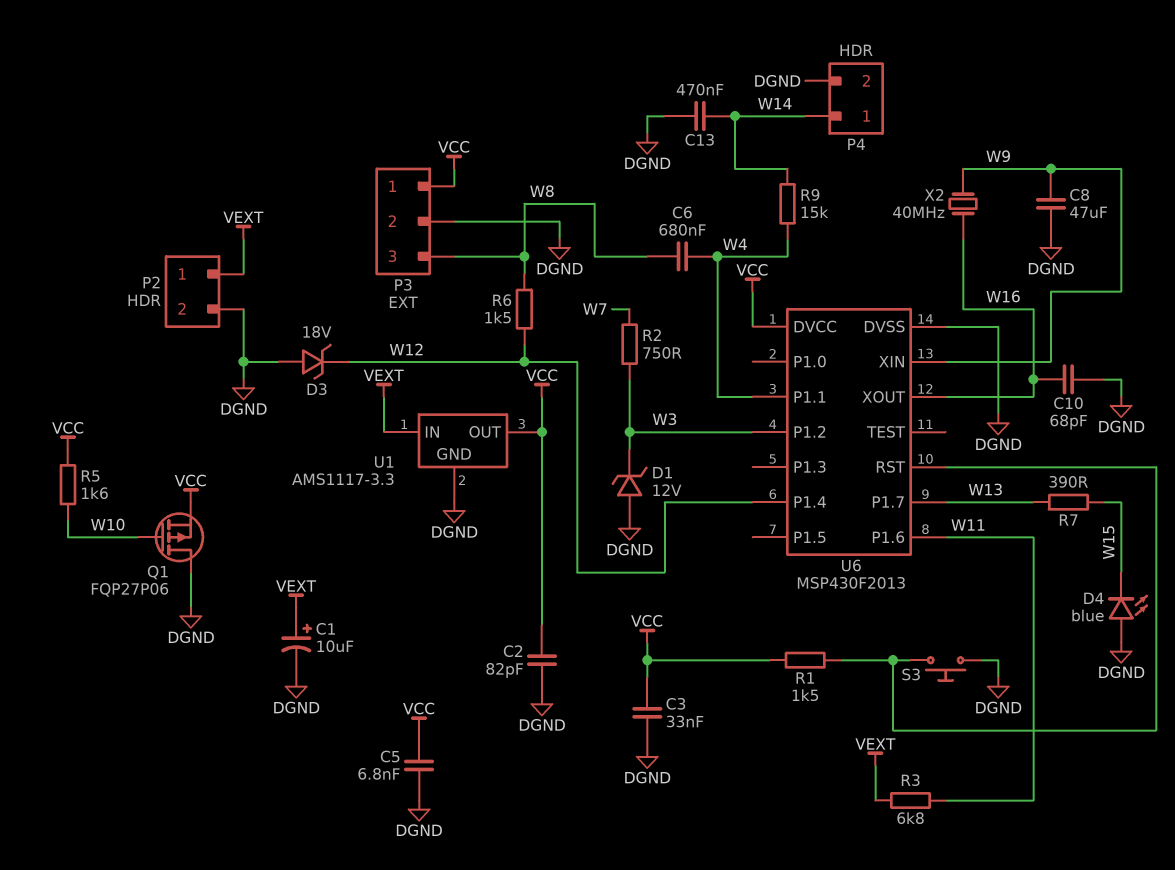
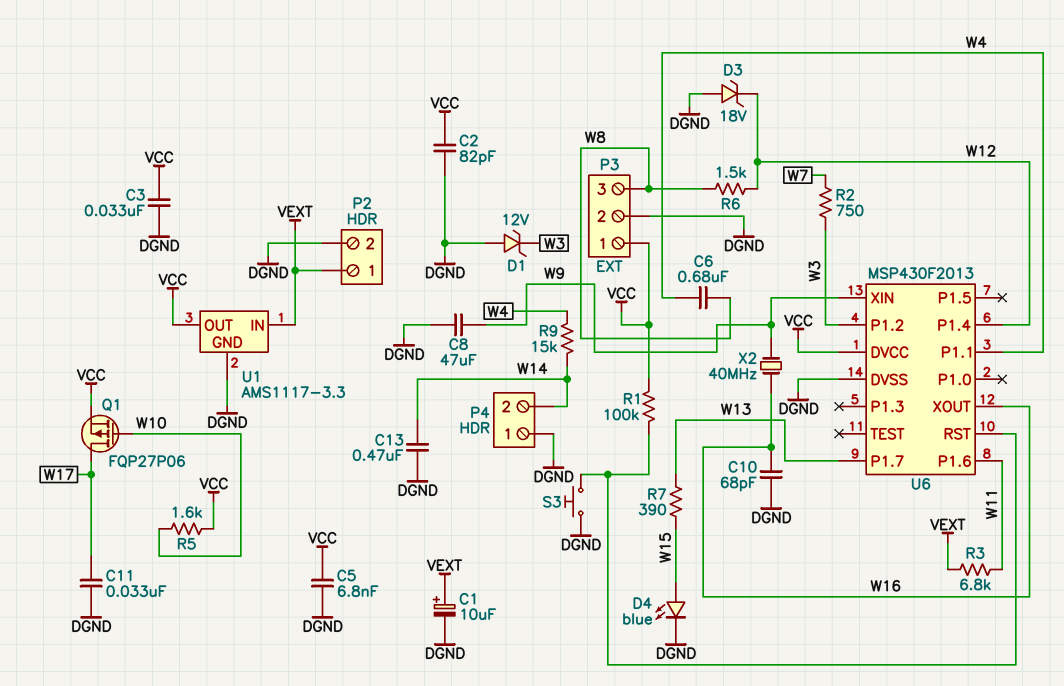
C11: none -> 33nF (DGND, W17)
D4: LED blue (A DGND, K W15) -> LED blue (A W15, K DGND)
P4 pin 1: W14 -> DGND
P4 pin 2: DGND -> W14
Q1: PMOS FQP27P06 (G W10, D DGND, S VCC) -> PMOS FQP27P06 (G W10, D W17, S VCC)
R1: 1.5k (U6/RST, VCC) -> 100k (U6/RST, VCC)

